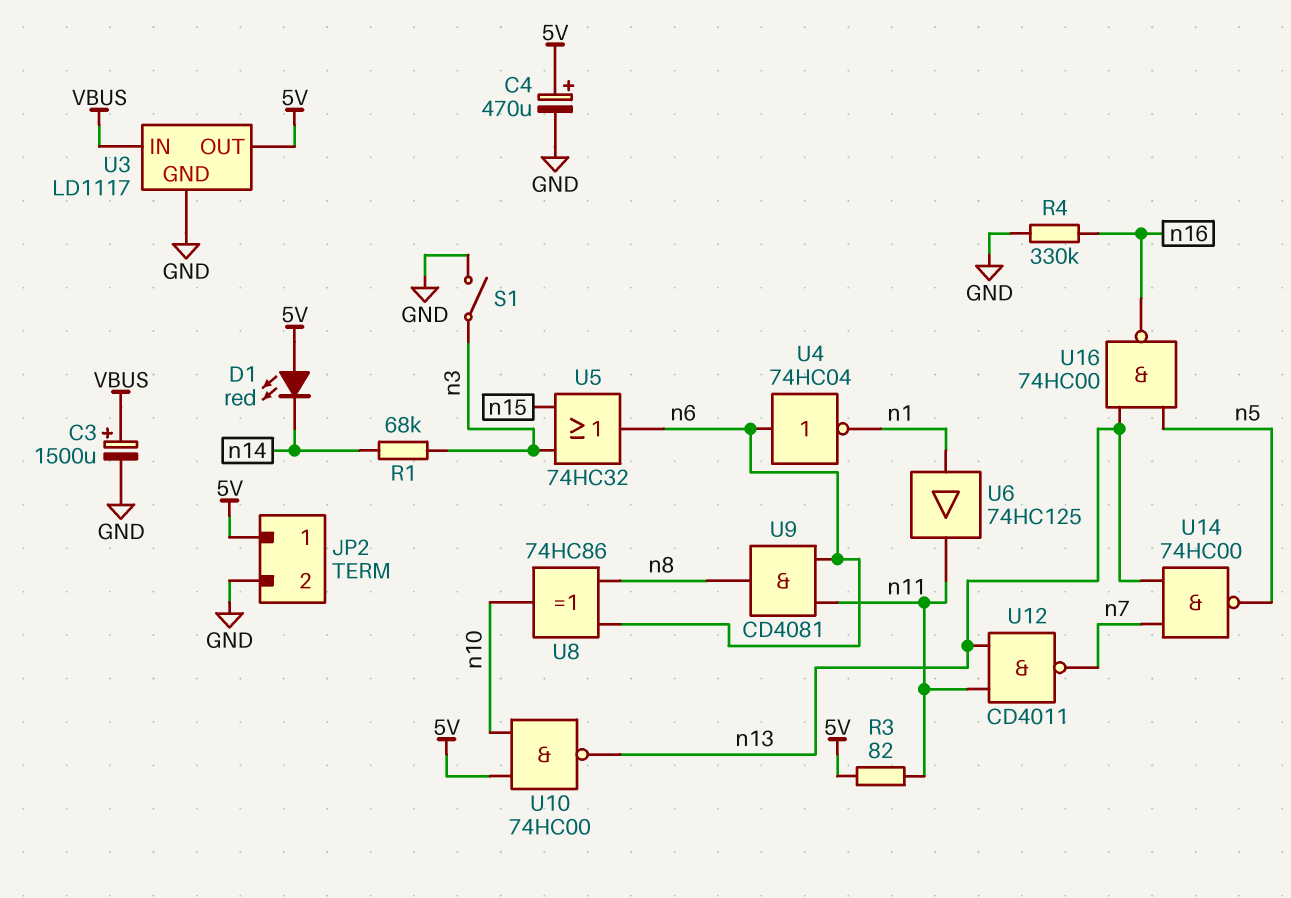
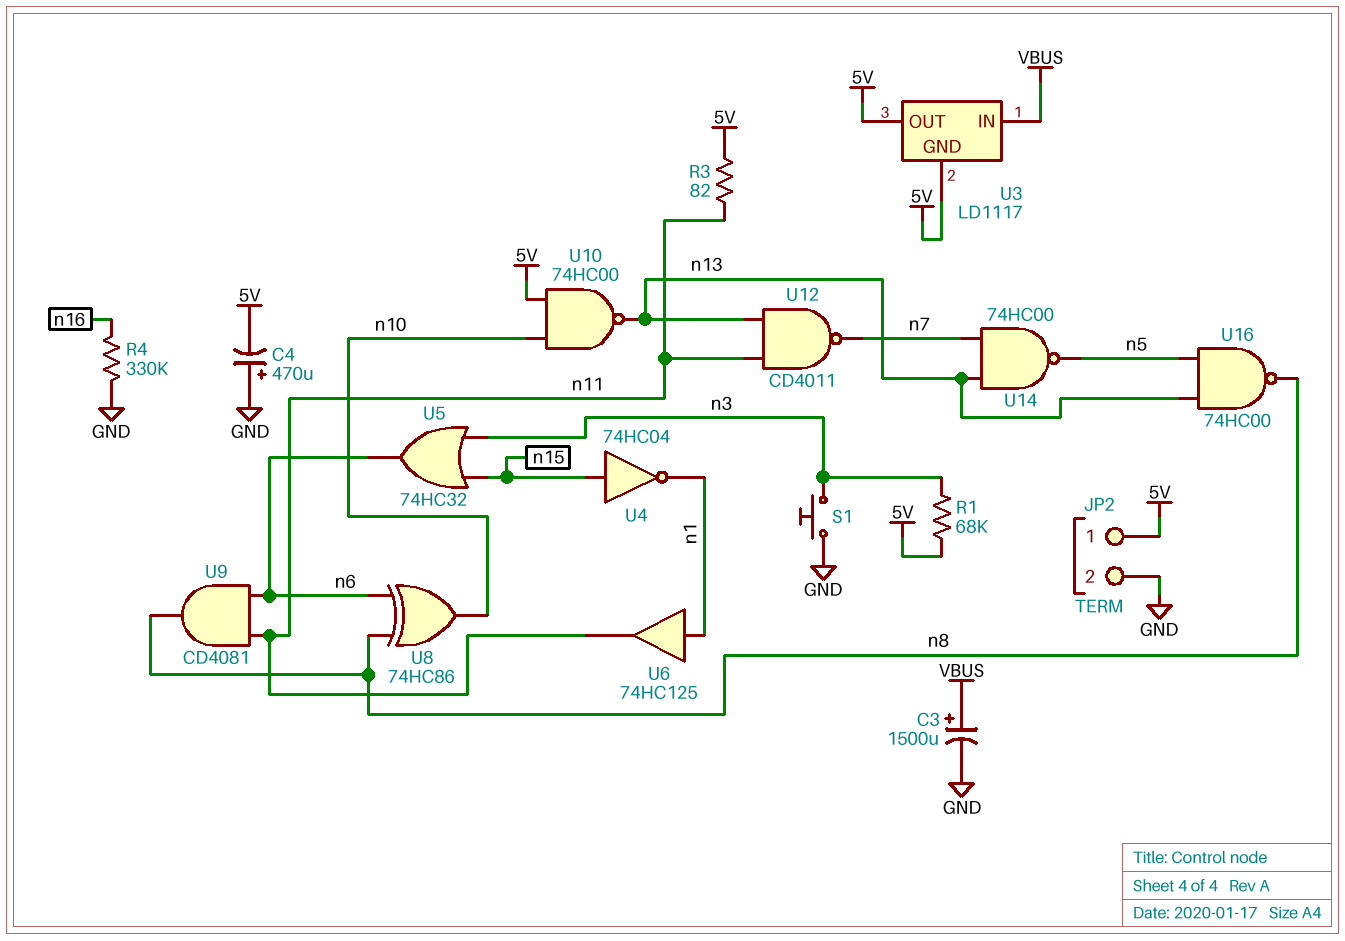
C4: 470uF (plus 5V, minus GND) -> 470uF (plus GND, minus 5V)
D1: LED red (A 5V, K n14) -> none
R1: 68k (n3, n14) -> 68k (5V, n3)
S1: switch (GND, n3) -> button (GND, n3)
U3 pin GND: GND -> 5V
U4: NOT 74HC04 (in n6, out n1) -> NOT 74HC04 (in n15, out n1)
U16: NAND 74HC00 (in n5, in n13, out n16) -> NAND 74HC00 (in n5, in n13, out n8)

